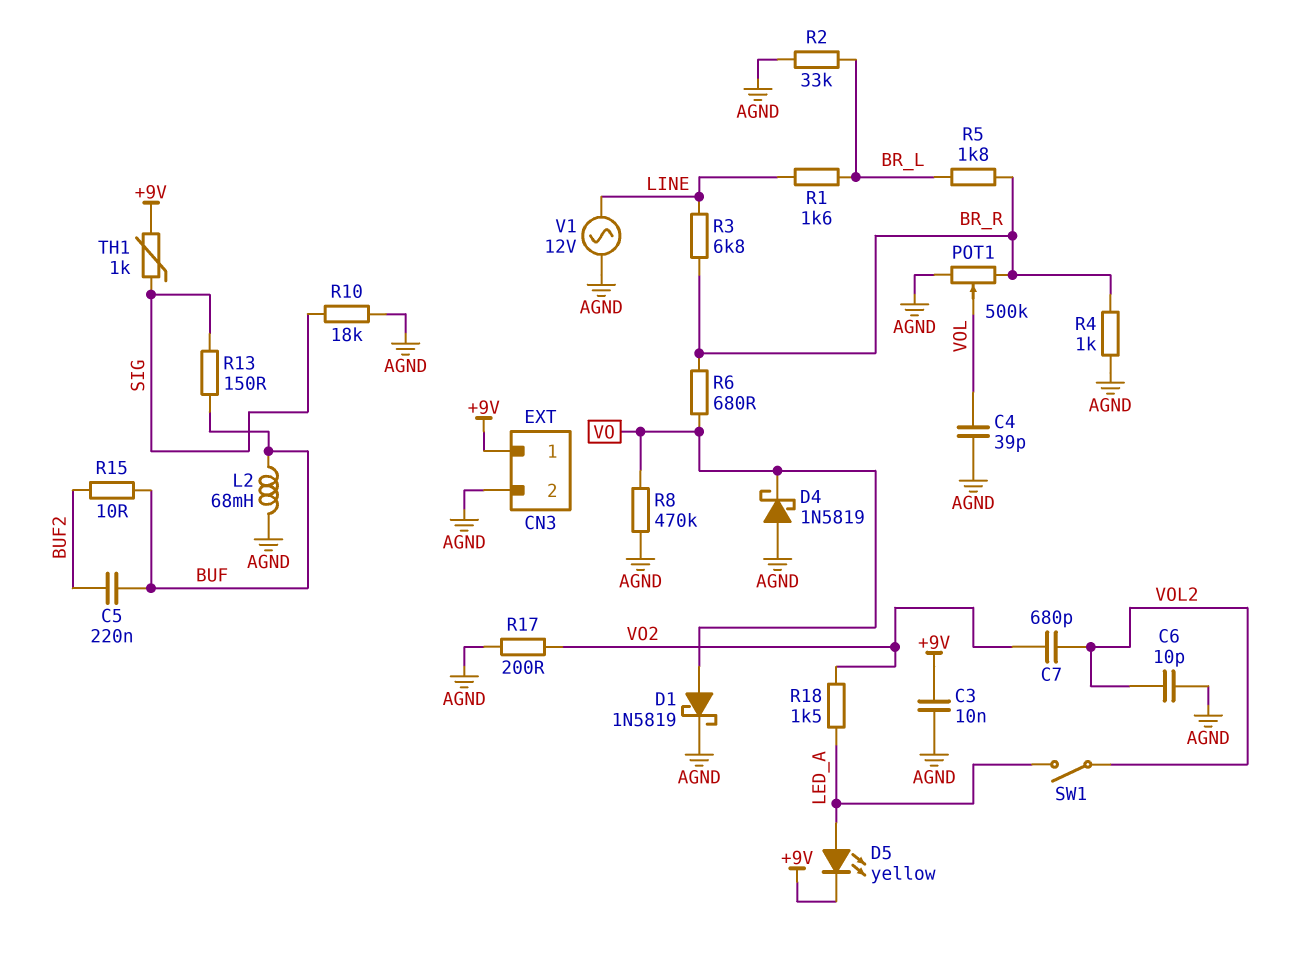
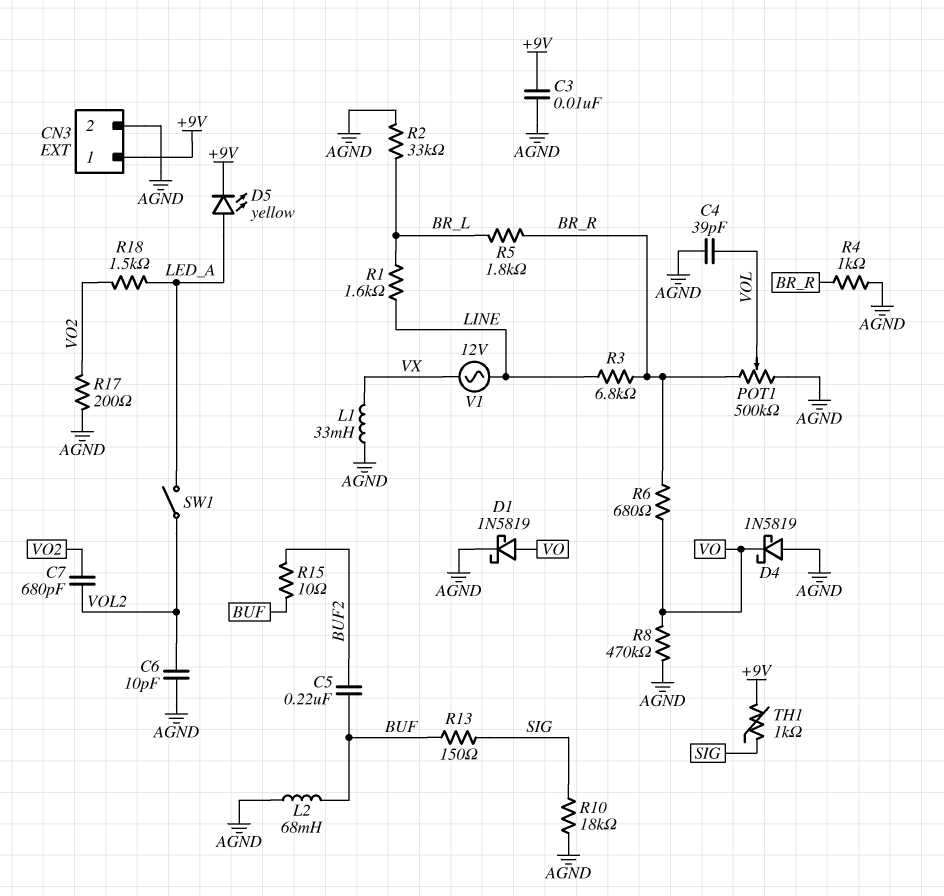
L1: none -> 33mH (AGND, VX)
V1: AC 12V (AGND, LINE) -> AC 12V (LINE, VX)

